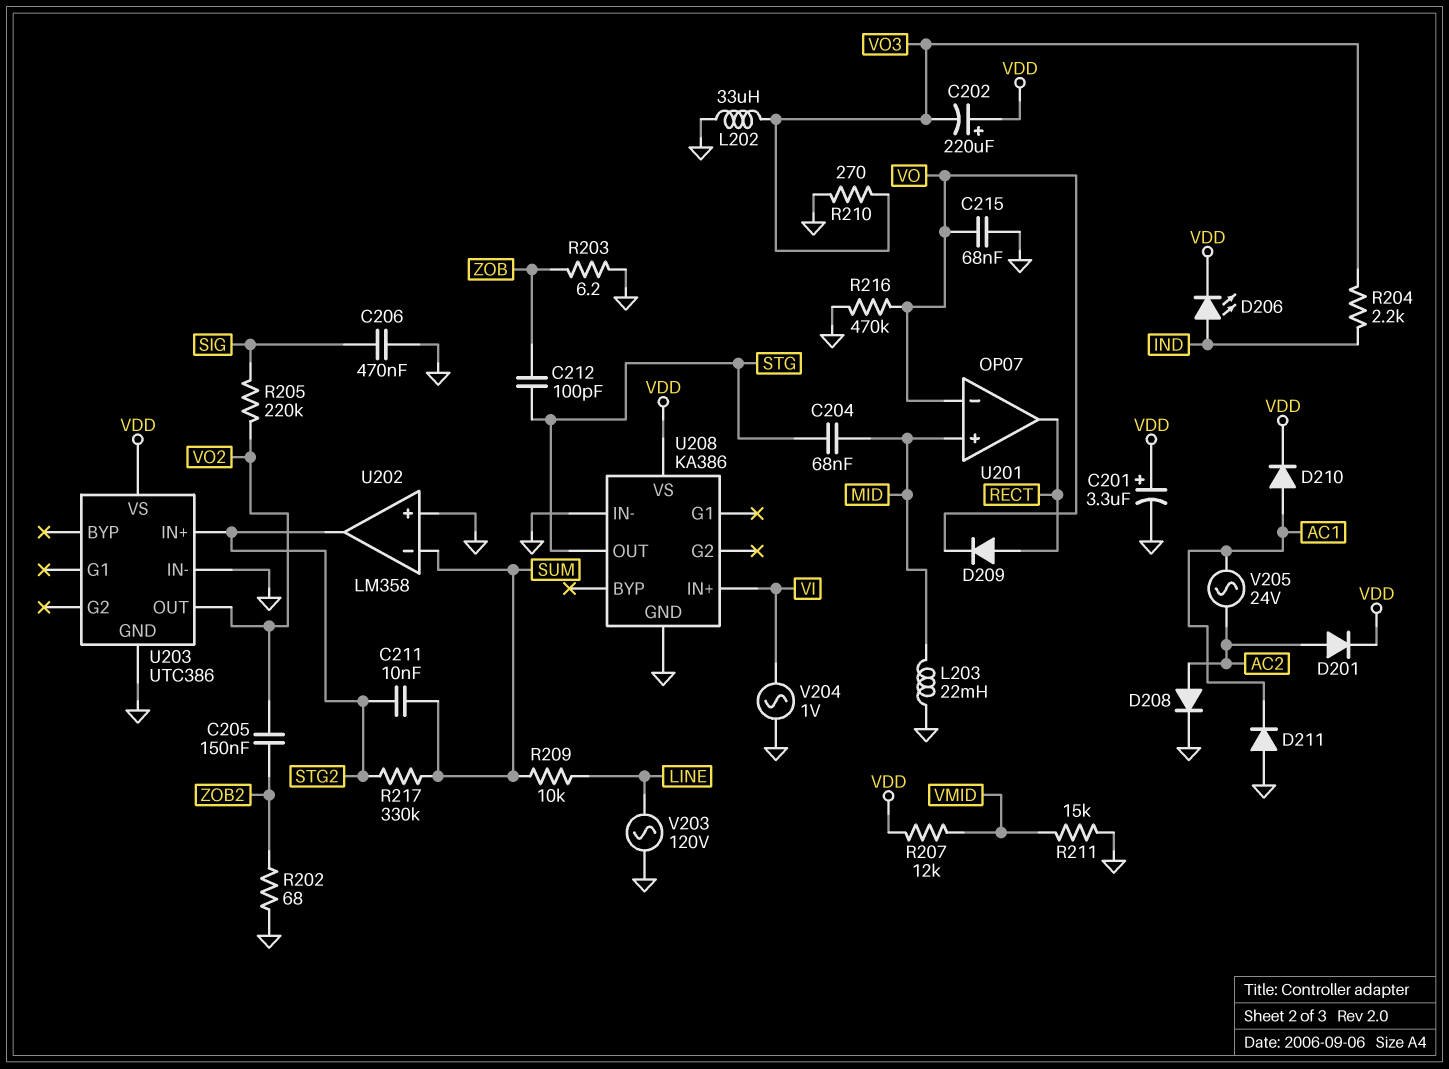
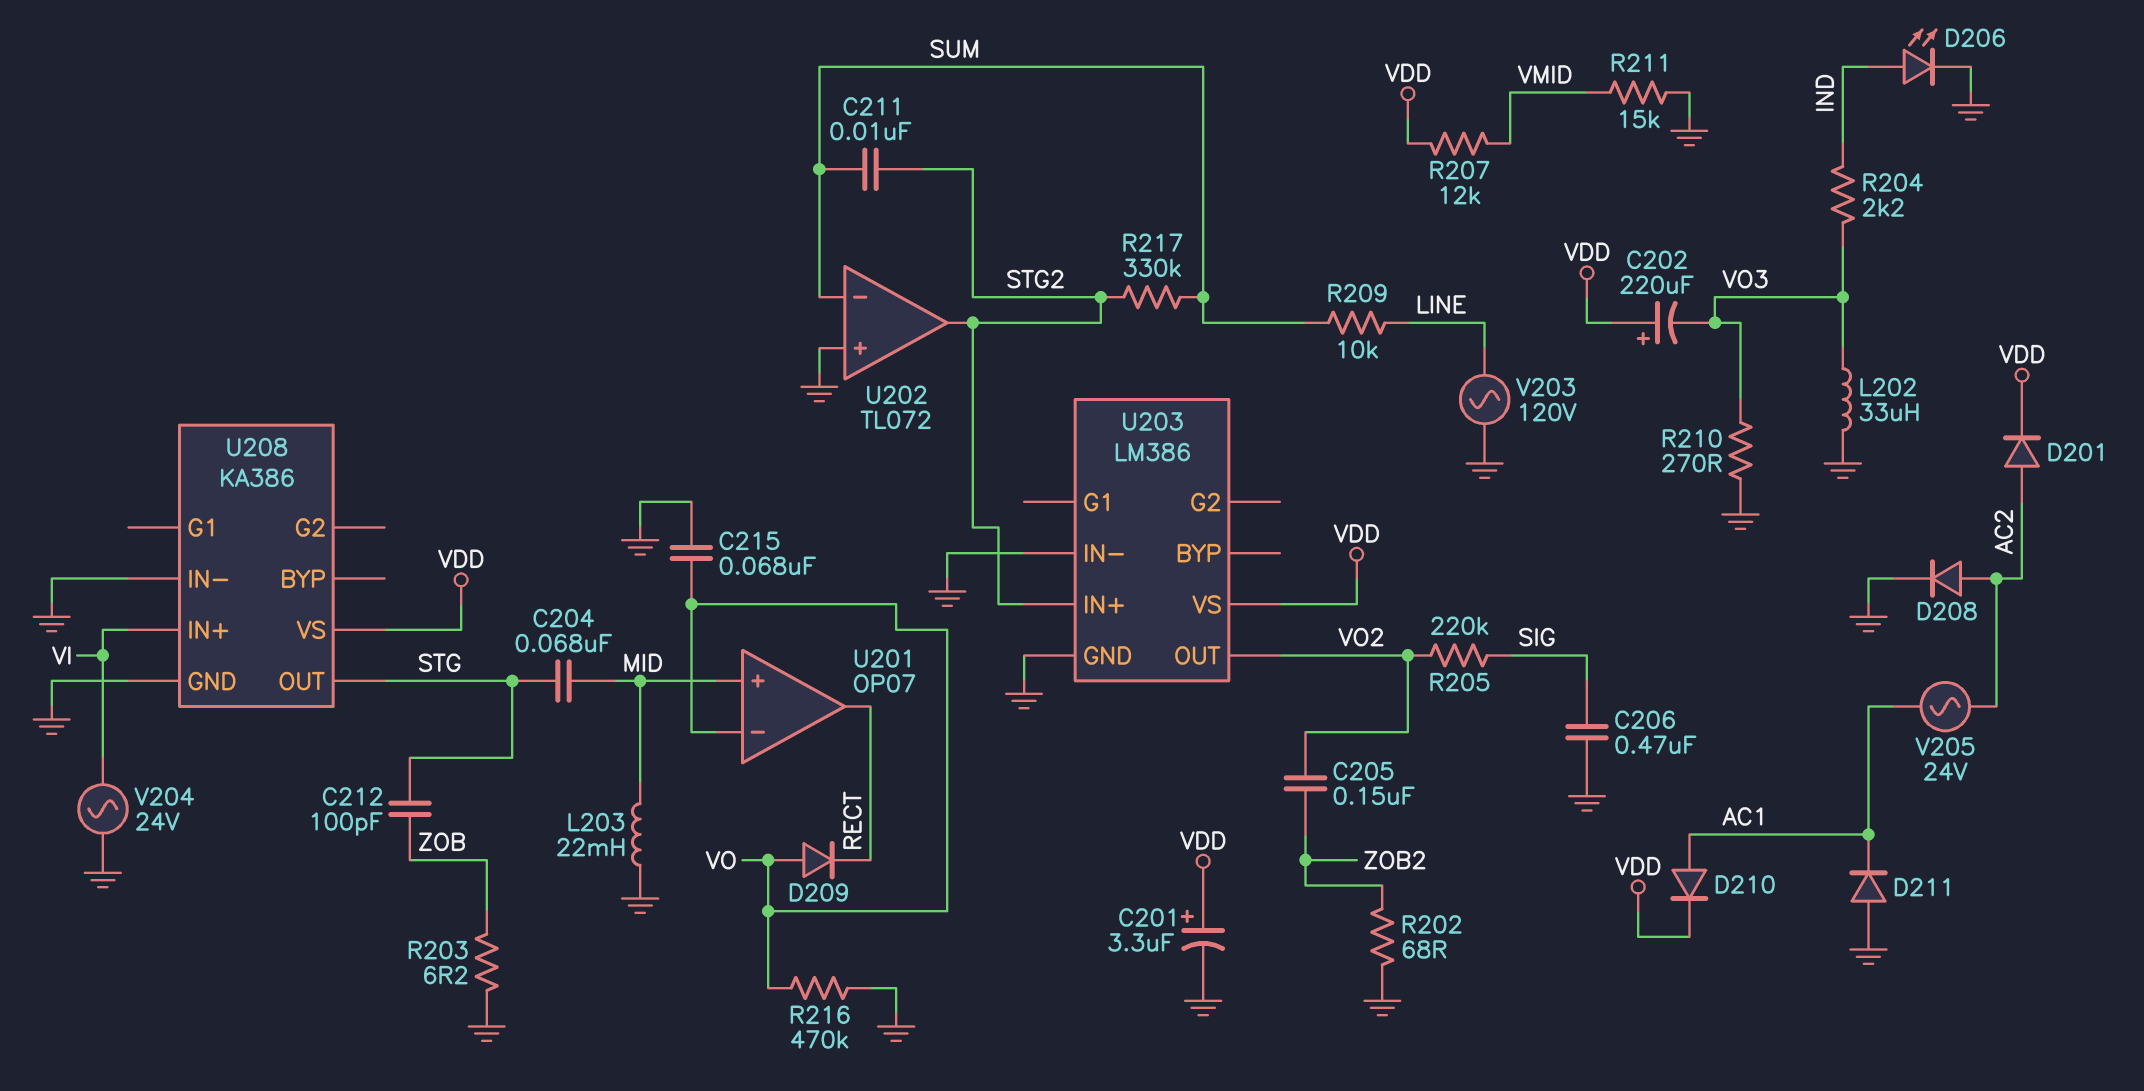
D206: LED (A IND, K VDD) -> LED (A IND, K GND)
D209: diode (A RECT, K VO) -> diode (A VO, K RECT)
U202: LM358 -> TL072
U203: UTC386 -> LM386
V204: AC 1V (GND, VI) -> AC 24V (GND, VI)

